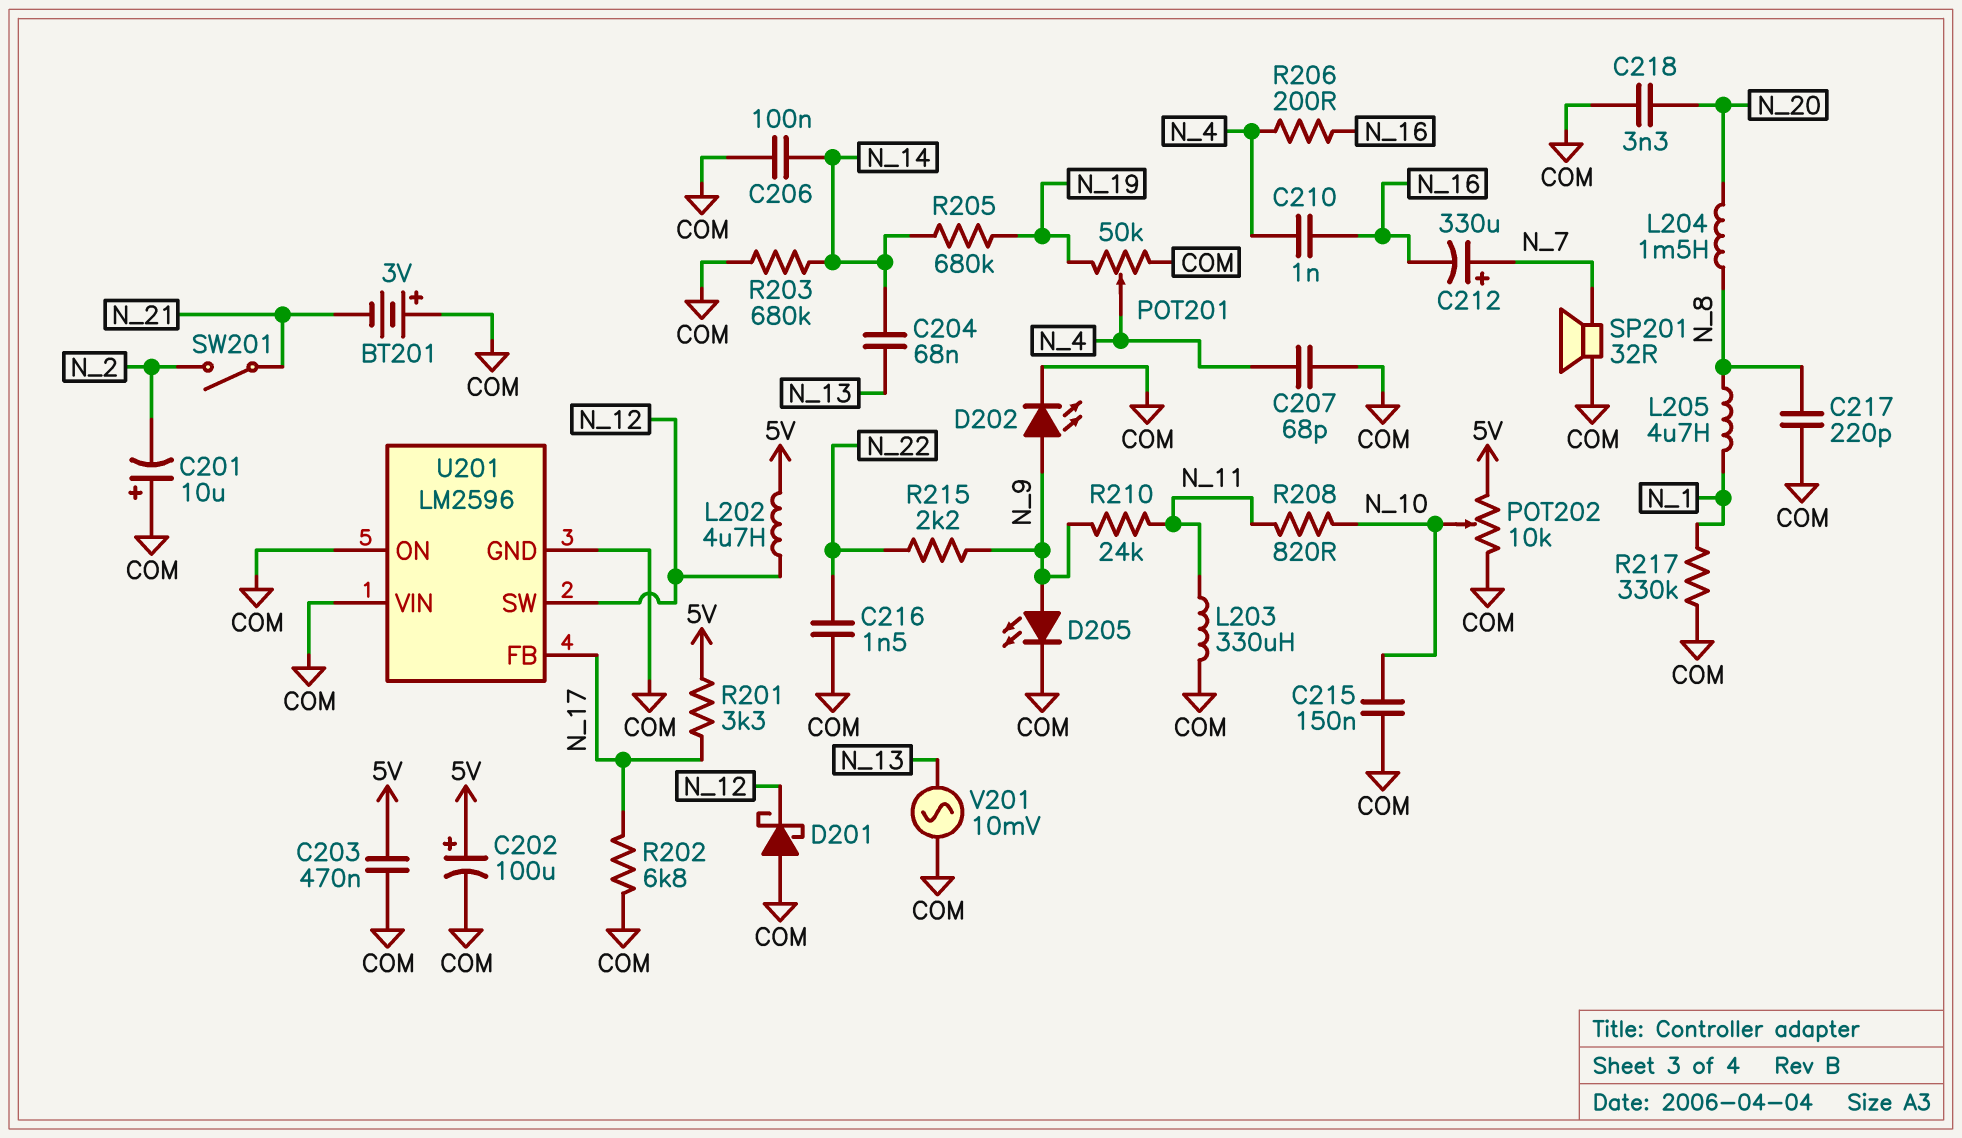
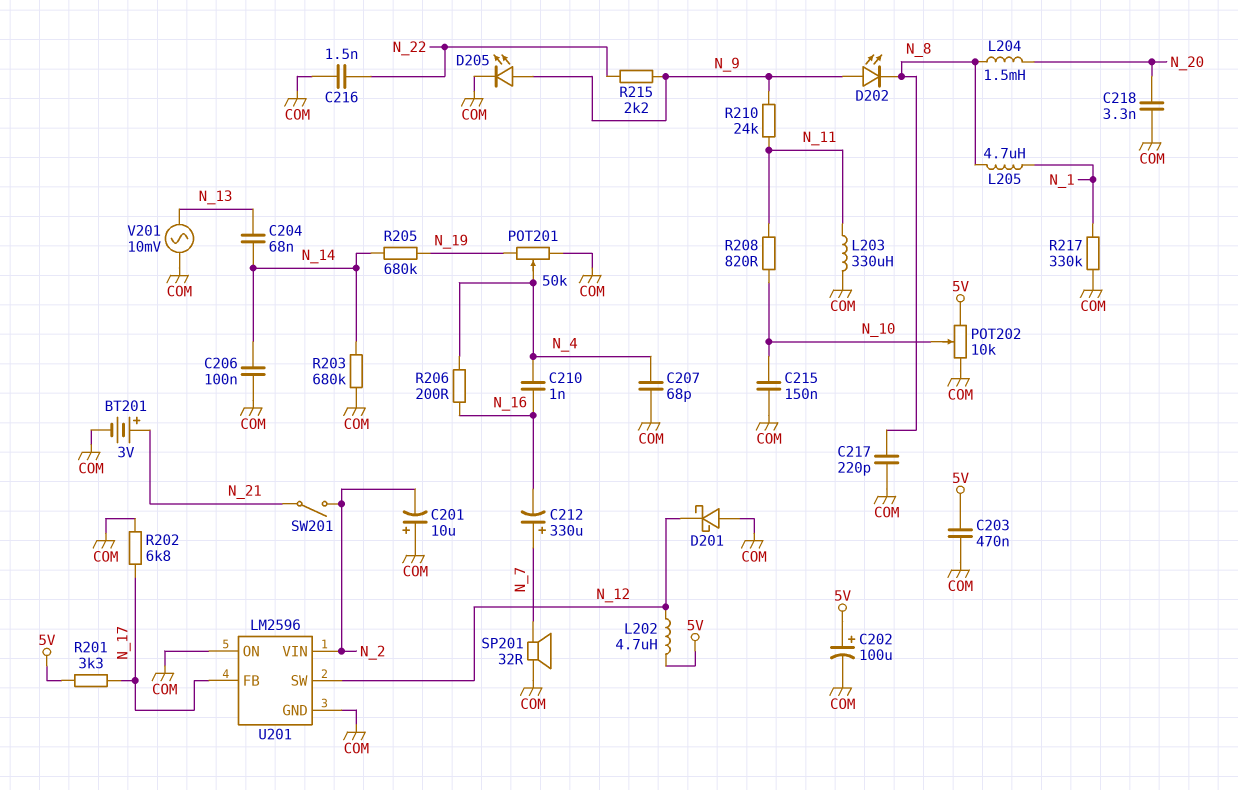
BT201: 3V (plus COM, minus N_21) -> 3V (plus N_21, minus COM)
D202: LED (A N_9, K COM) -> LED (A N_9, K N_8)
U201 pin VIN: COM -> N_2

